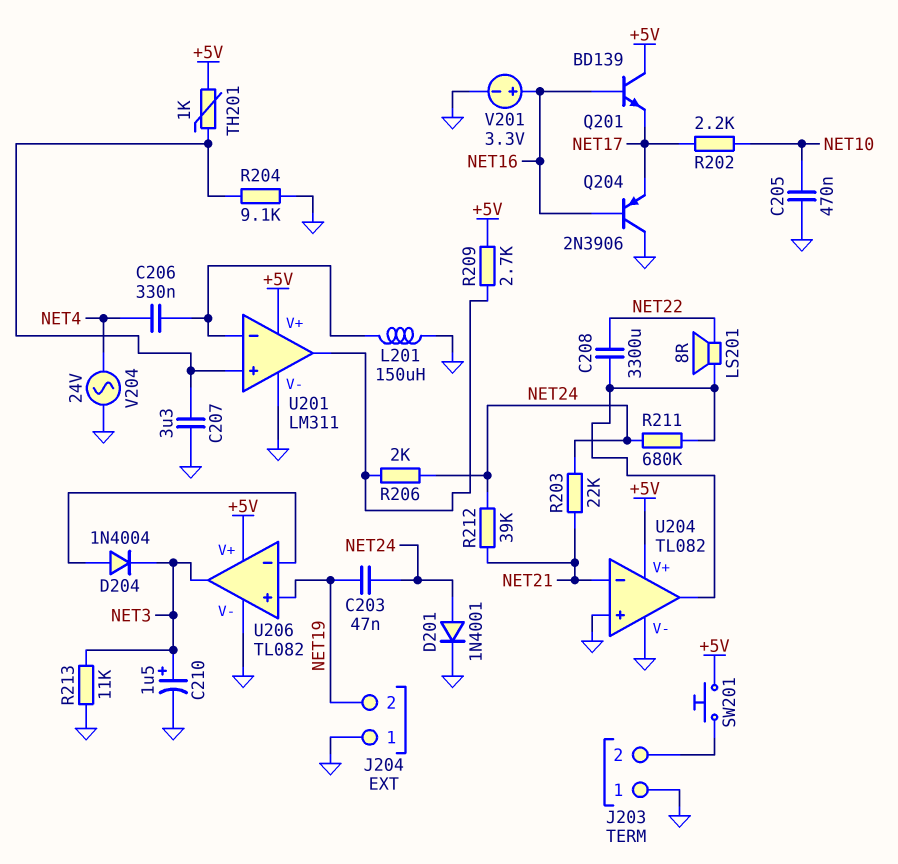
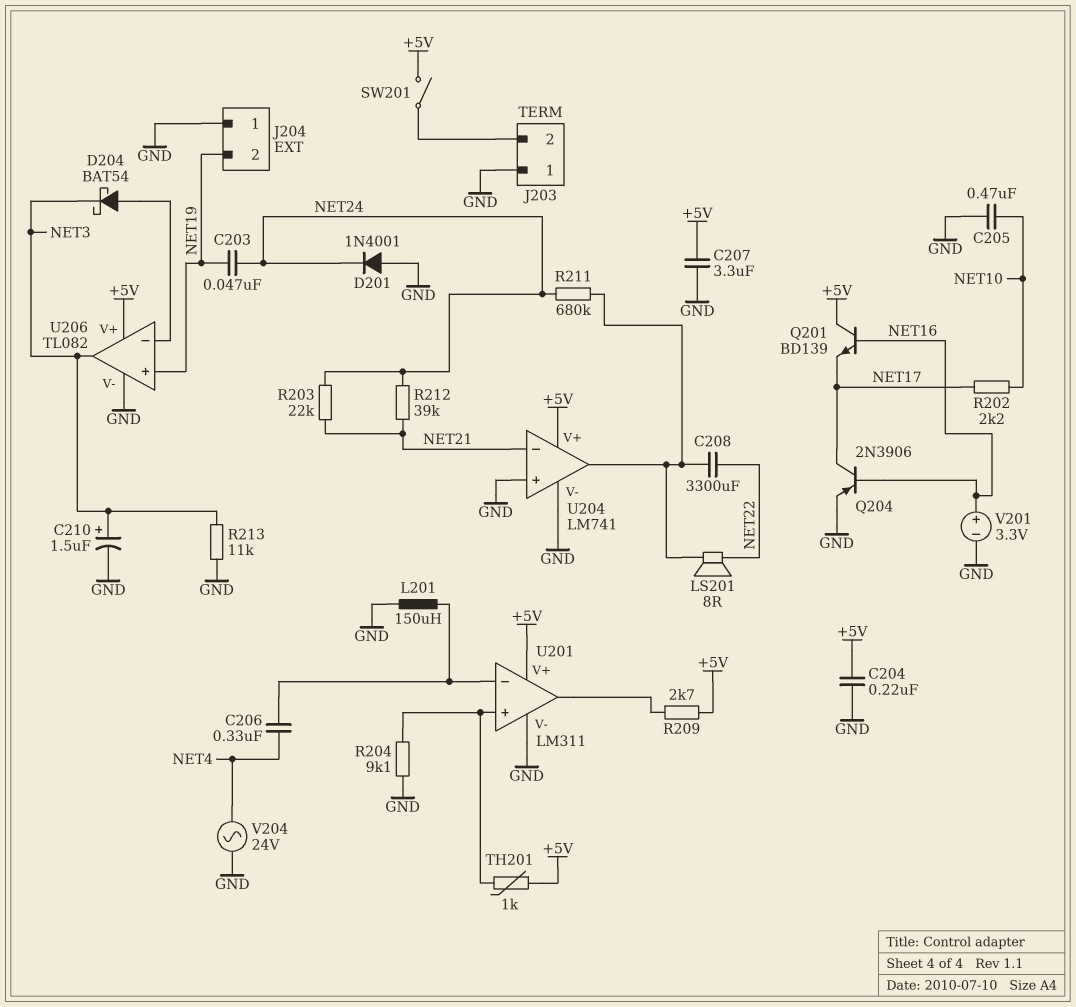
C204: none -> 220nF (+5V, GND)
C207: 3.3uF (GND, U201/in+) -> 3.3uF (+5V, GND)
D201: diode 1N4001 (A NET24, K GND) -> diode 1N4001 (A GND, K NET24)
D204: diode 1N4004 (A U206/in-, K NET3) -> schottky BAT54 (A U206/in-, K NET3)
Q204: PNP 2N3906 (B NET16, C GND, E NET17) -> PNP 2N3906 (B NET16, C NET17, E GND)
R206: 2k (NET24, U201/out) -> none
SW201: button (+5V, J203/2) -> switch (+5V, J203/2)
U204: TL082 -> LM741

